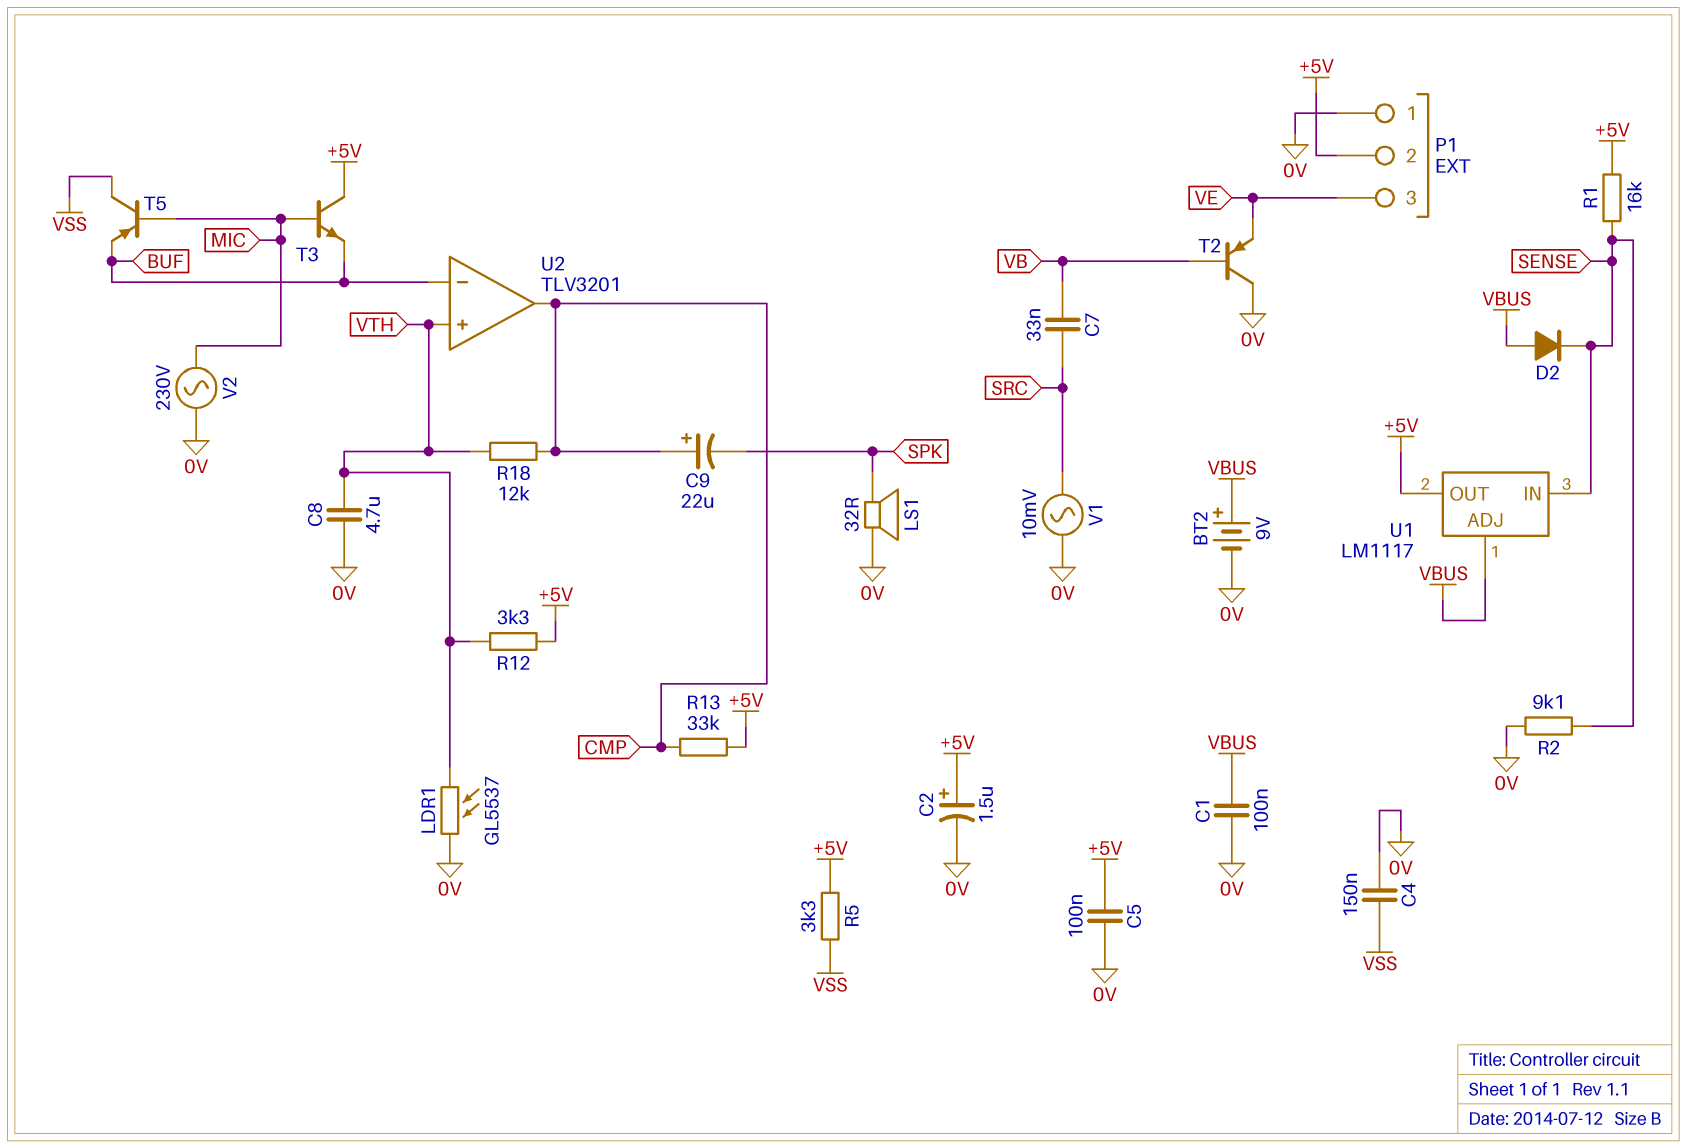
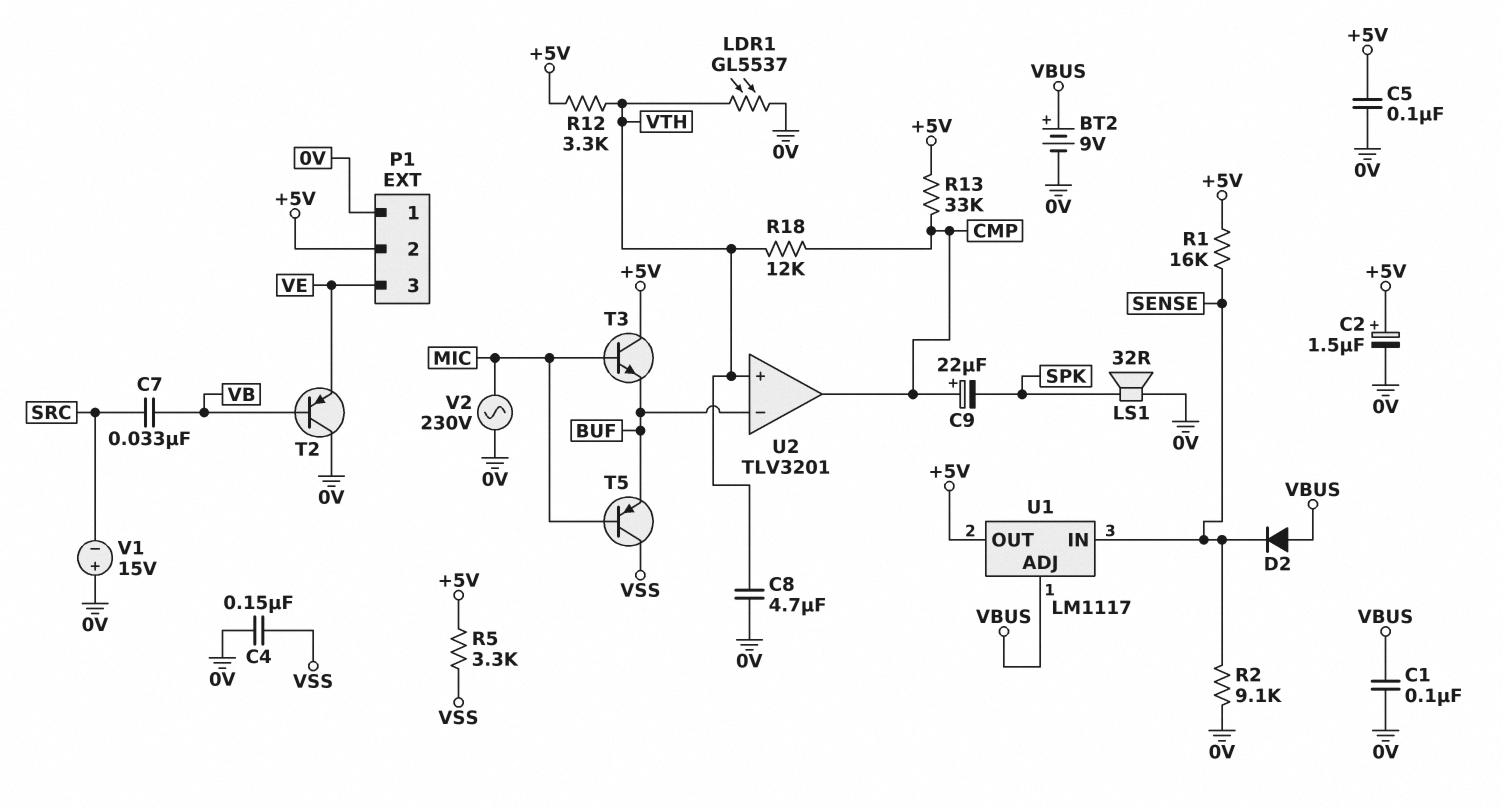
V1: AC 10mV (0V, SRC) -> 15V (plus 0V, minus SRC)

